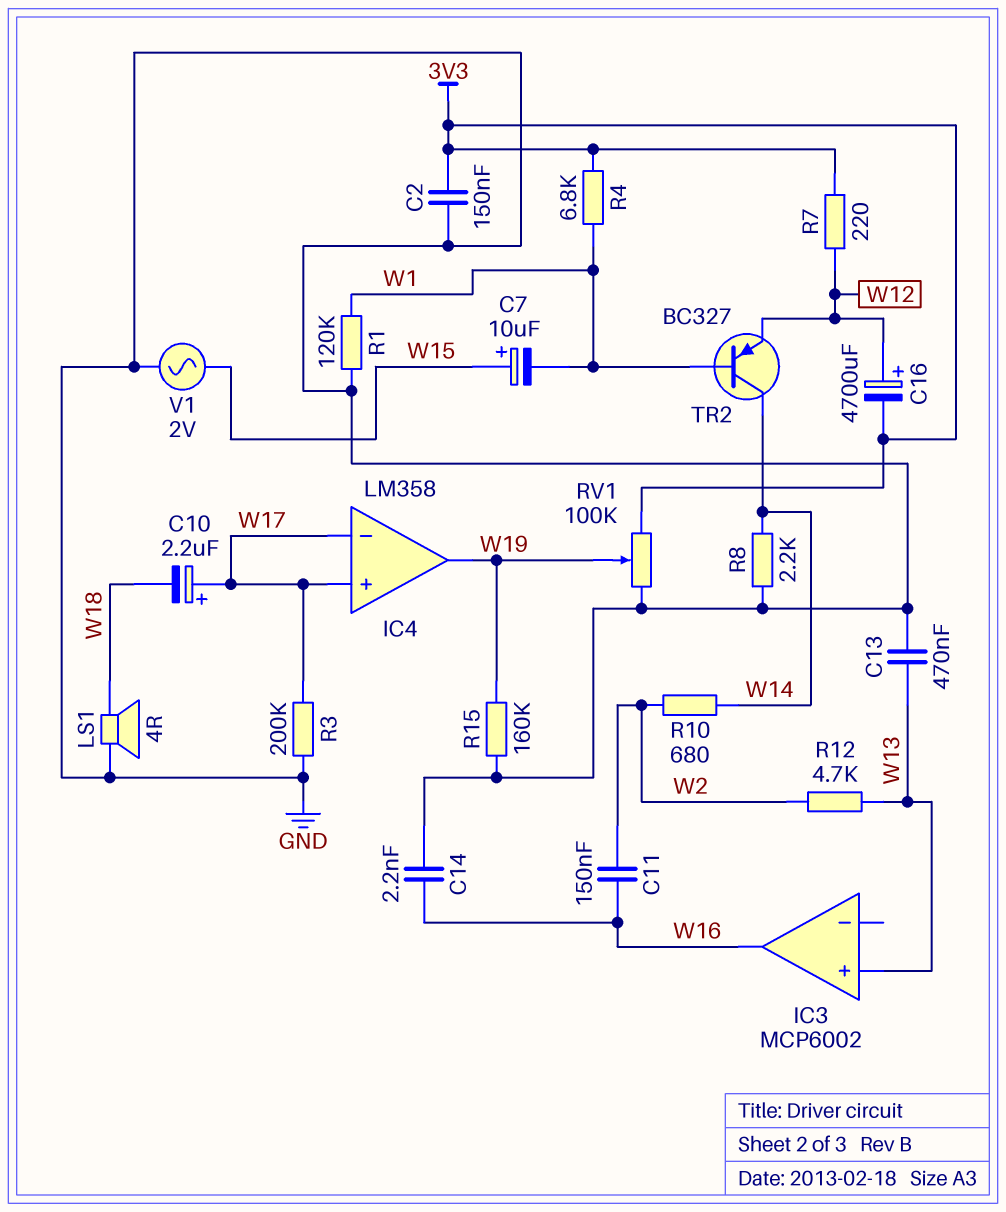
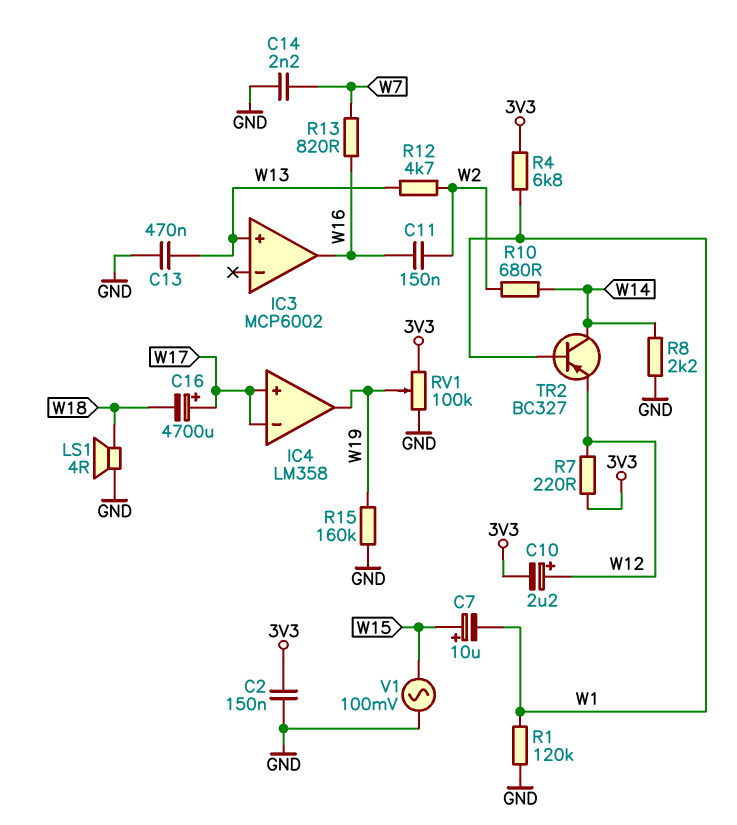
C10: 2.2uF (plus W17, minus W18) -> 2.2uF (plus W12, minus 3V3)
C14: 2.2nF (GND, W16) -> 2.2nF (GND, W7)
C16: 4700uF (plus W12, minus 3V3) -> 4700uF (plus W17, minus W18)
R3: 200k (GND, W17) -> none
R13: none -> 820 (W7, W16)
V1: AC 2V (GND, W15) -> AC 100mV (GND, W15)

